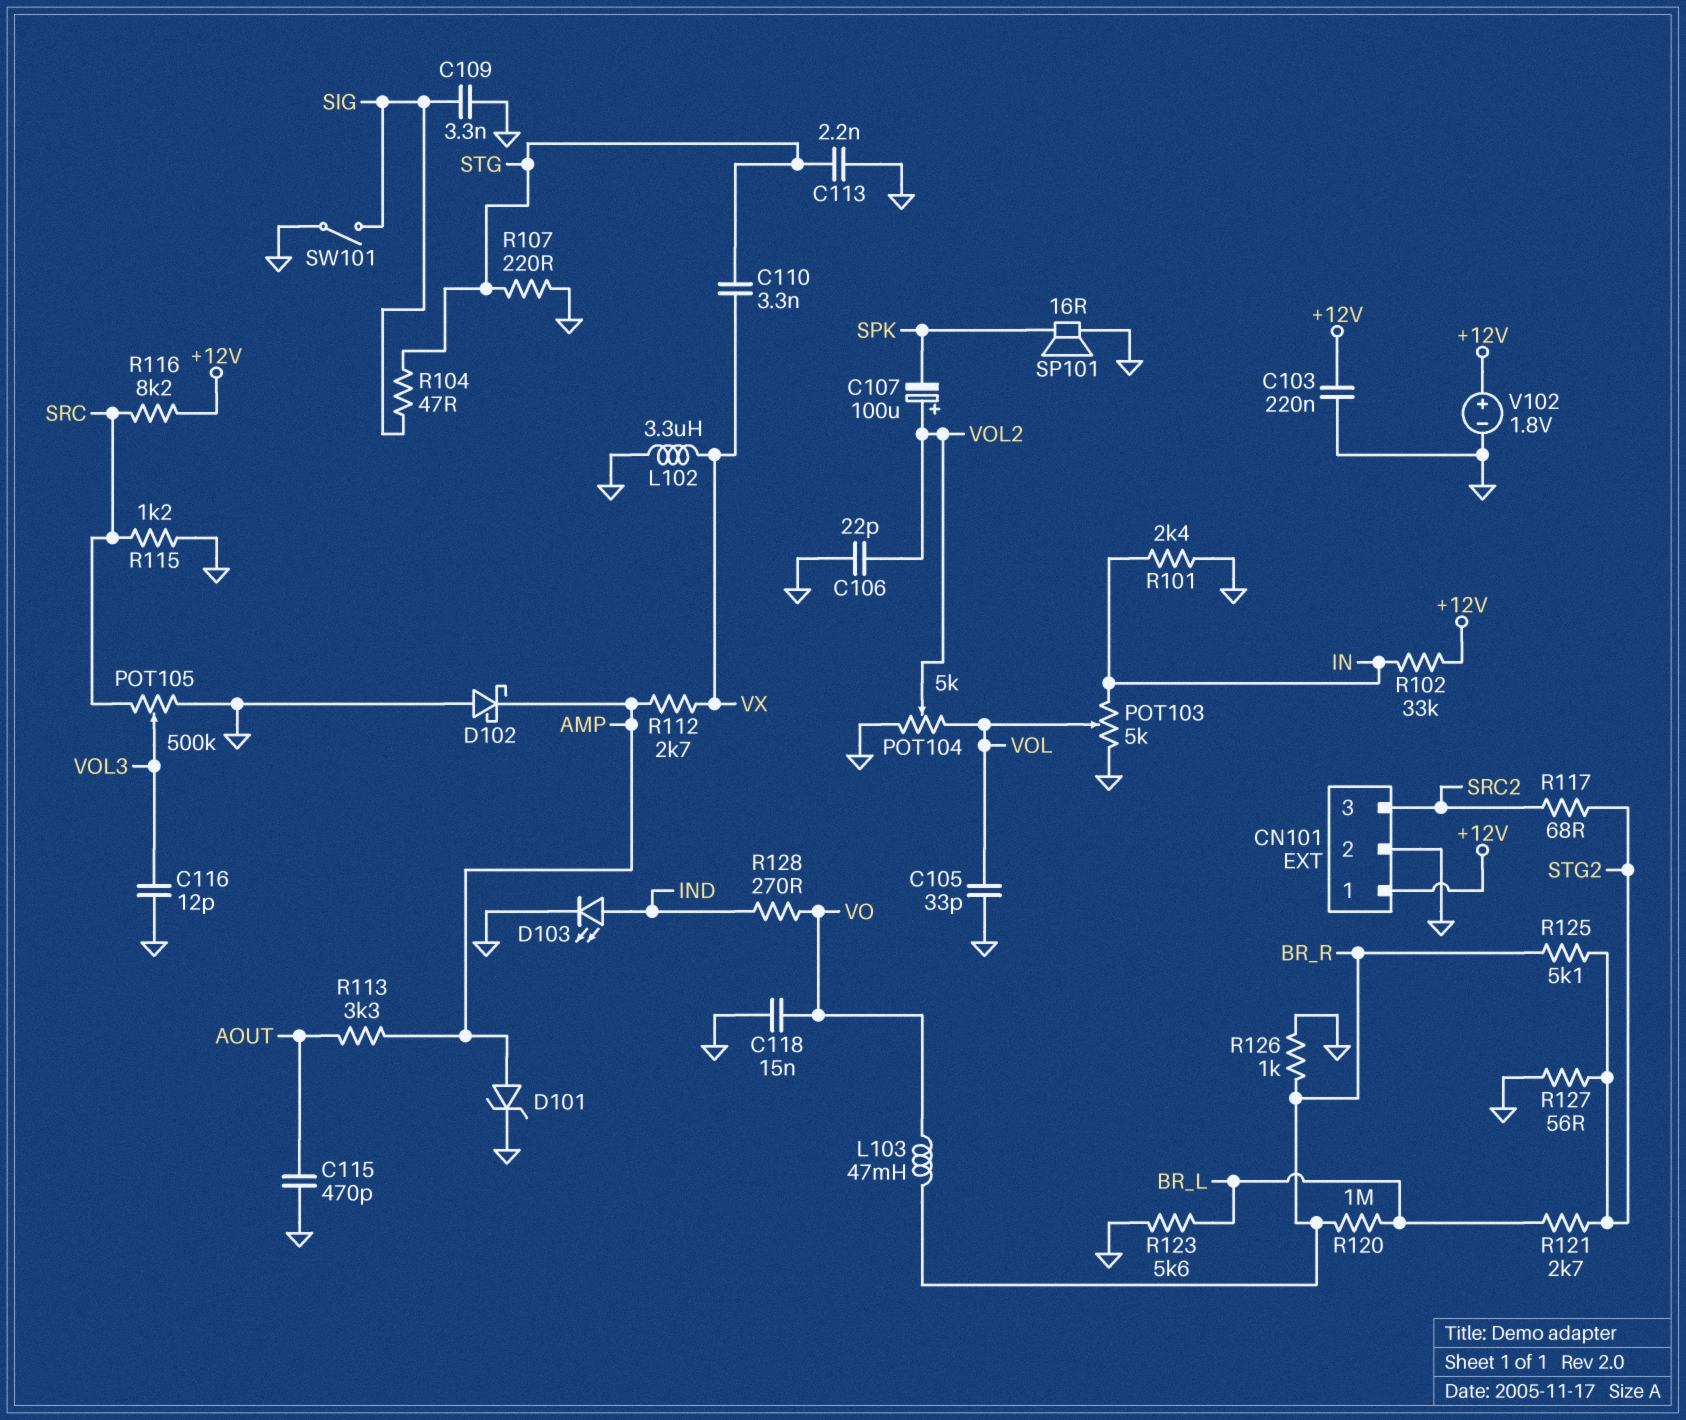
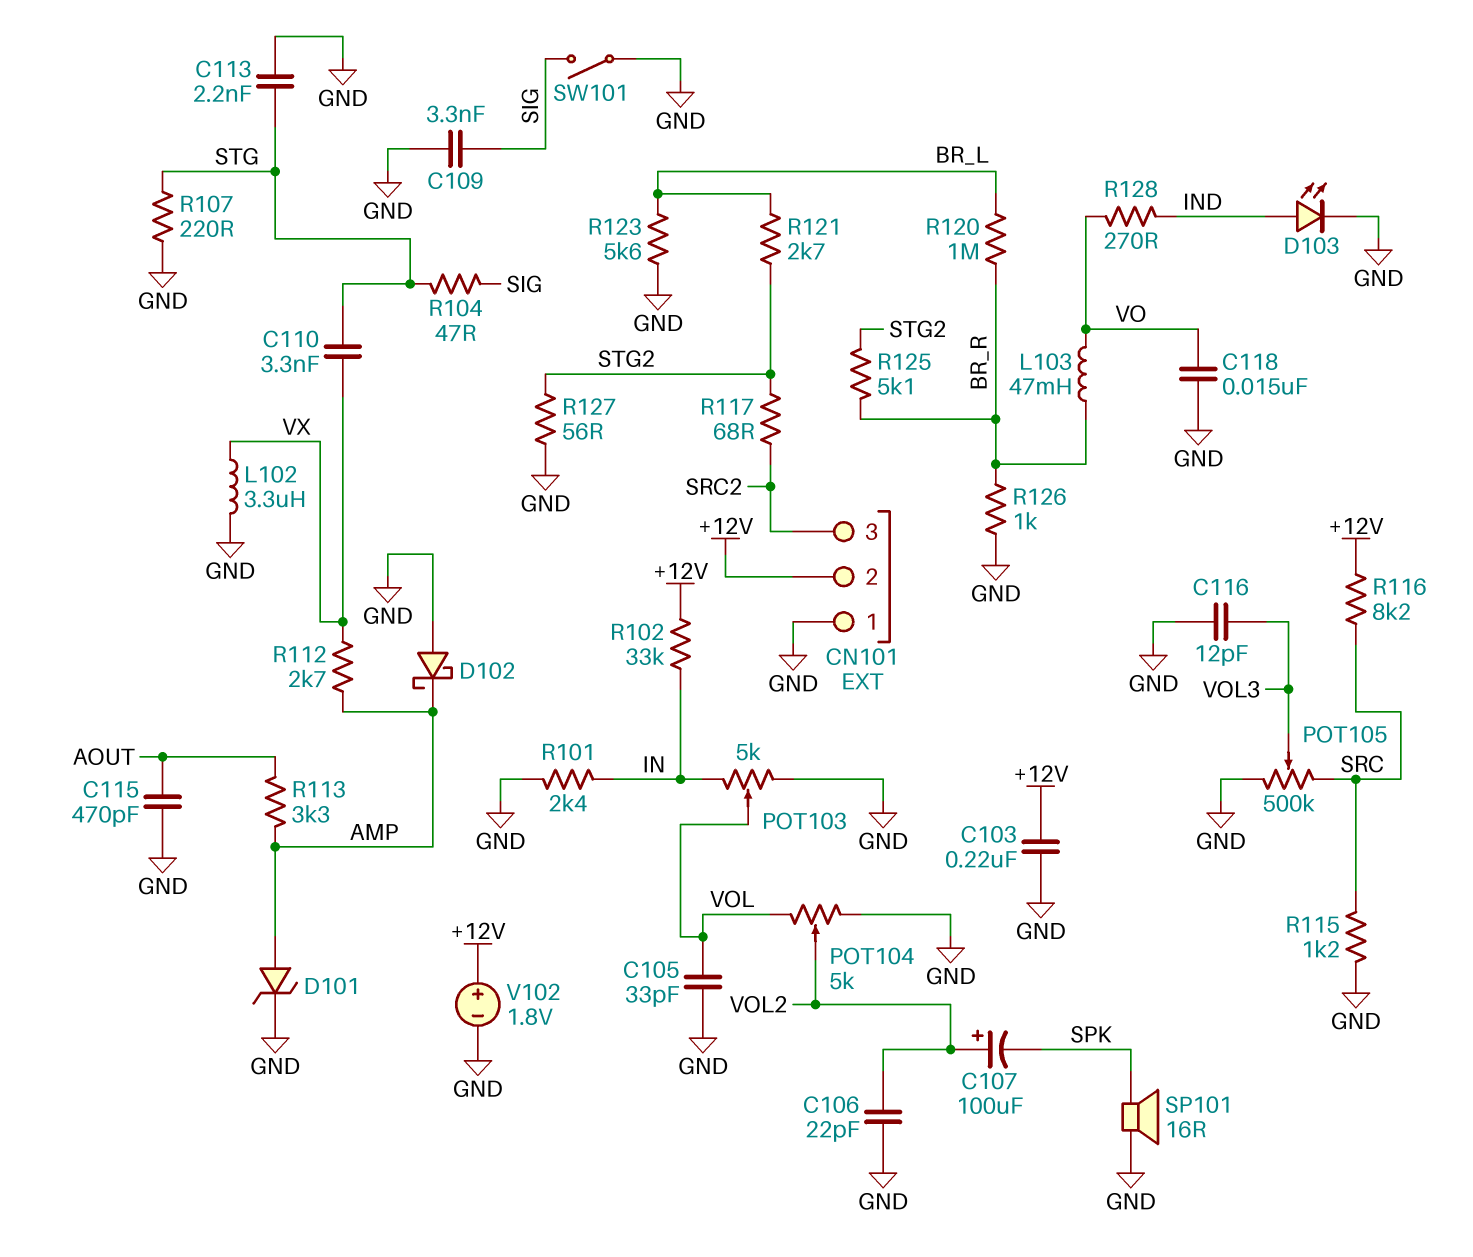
CN101 pin 1: +12V -> GND
CN101 pin 2: GND -> +12V

